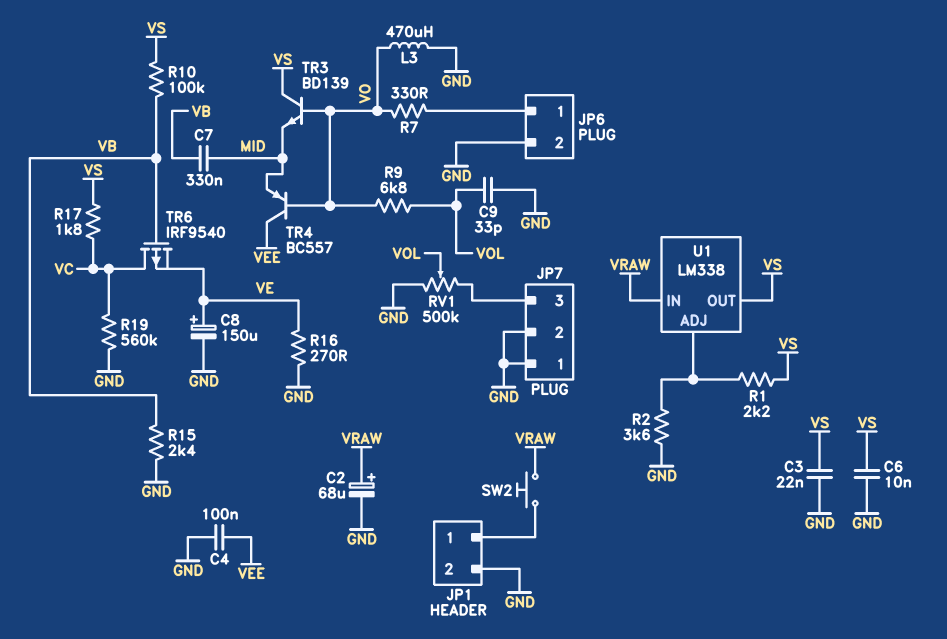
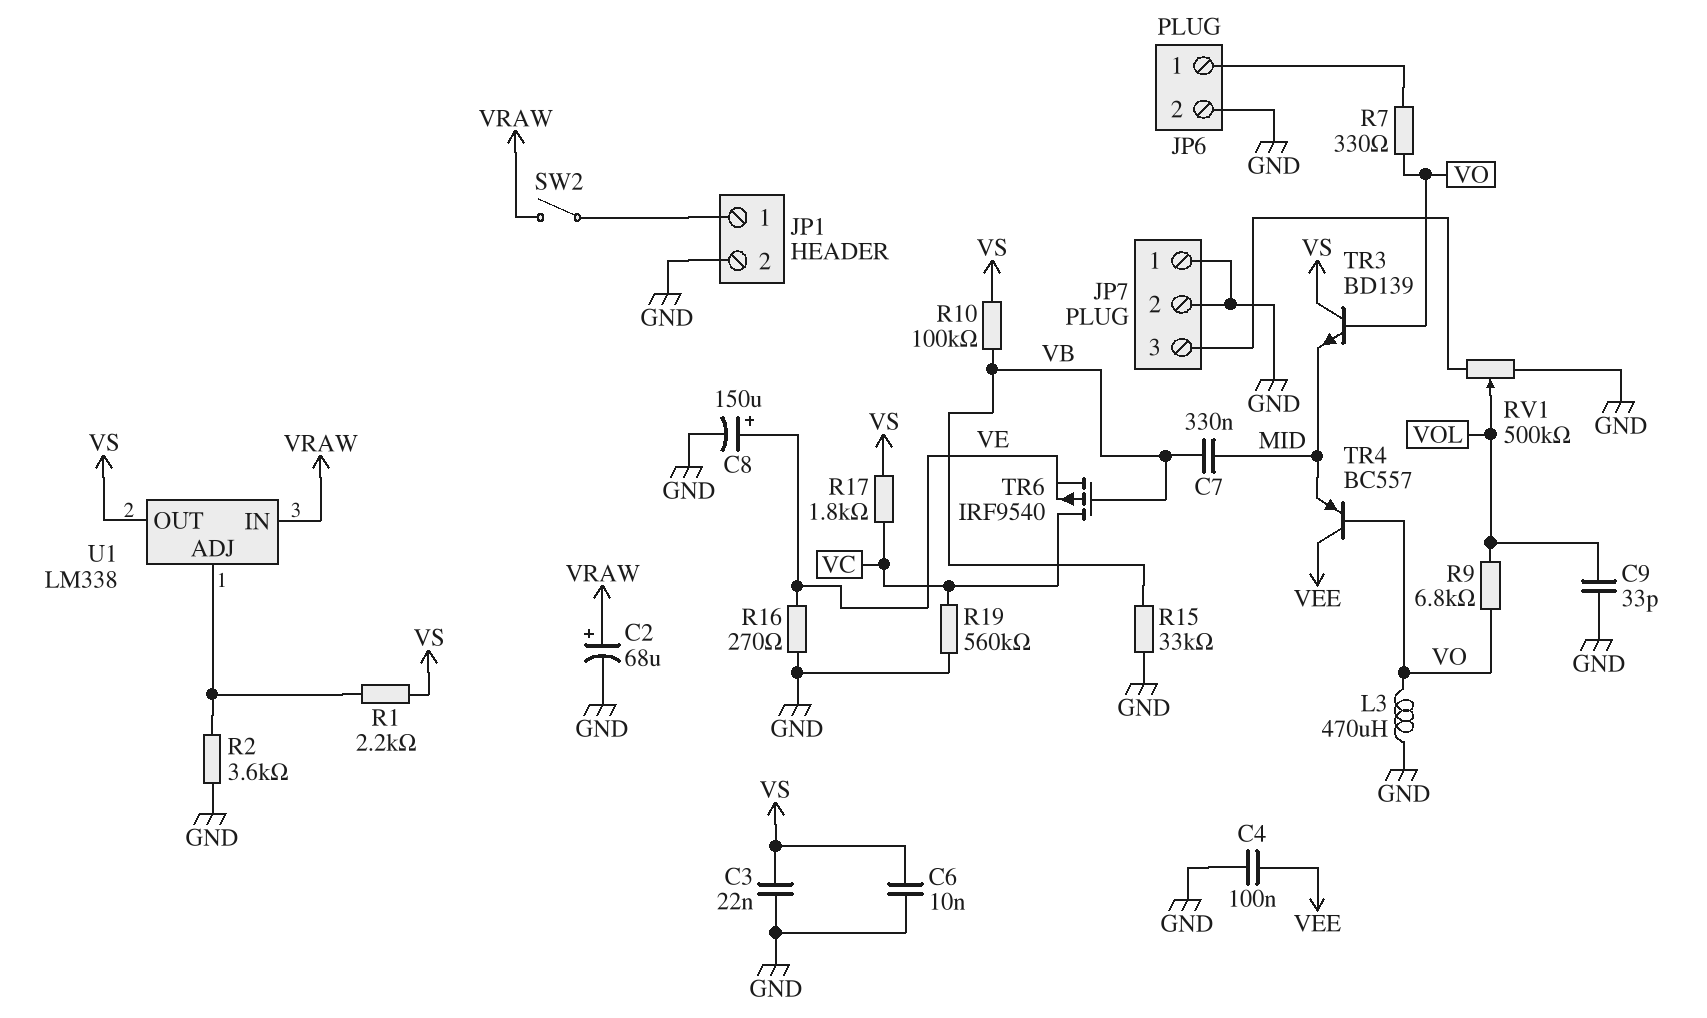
R15: 2.4k (GND, VB) -> 33k (GND, VB)
SW2: button (JP1/1, VRAW) -> switch (JP1/1, VRAW)

